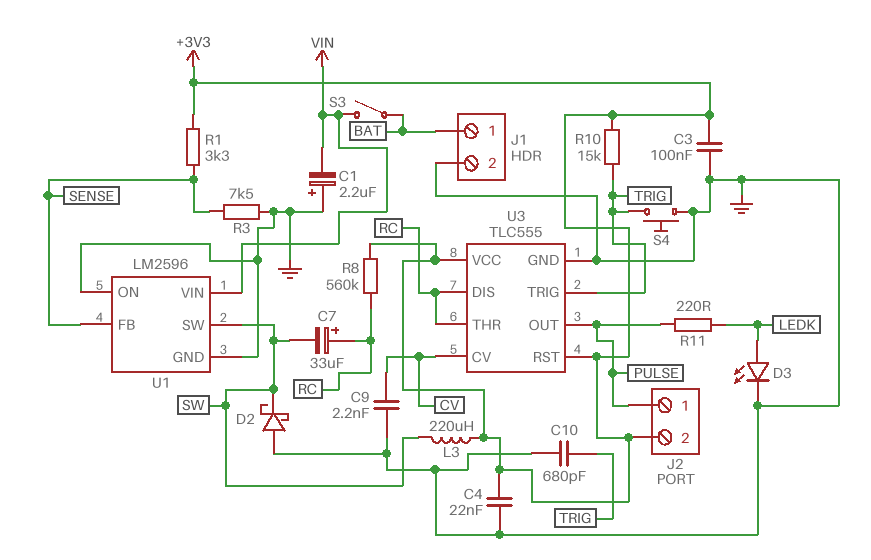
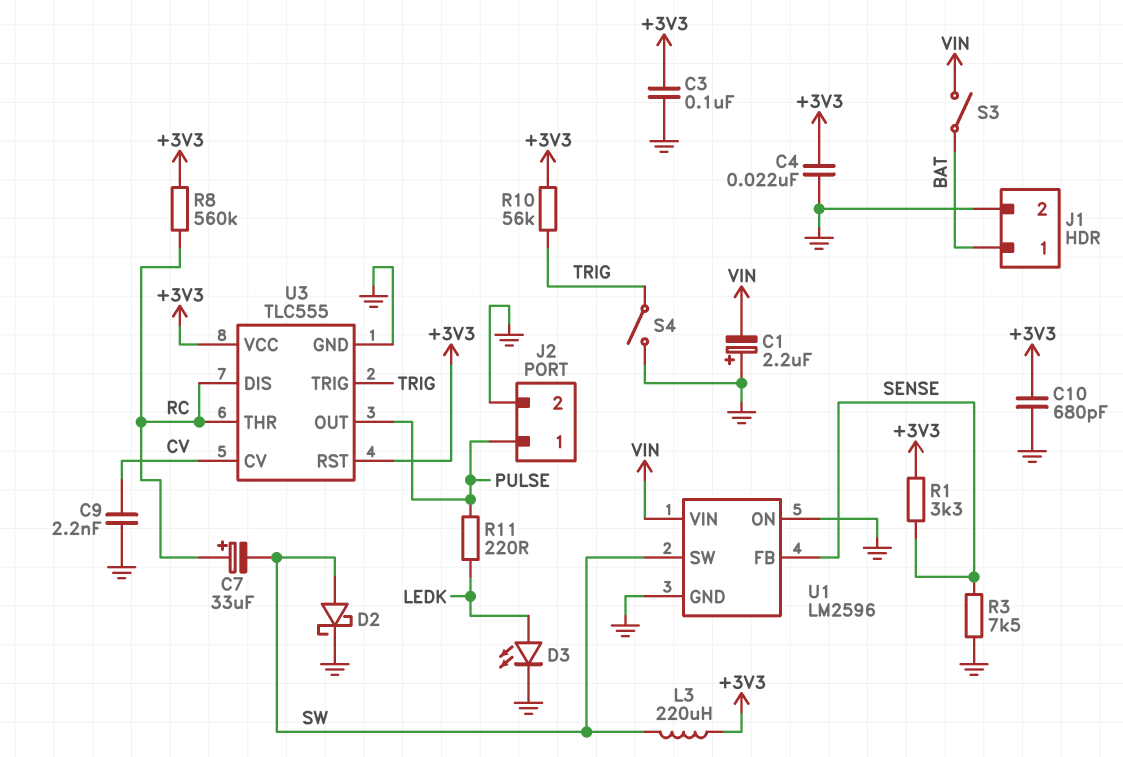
C10: 680pF (GND, TRIG) -> 680pF (+3V3, GND)
D2: schottky (A GND, K SW) -> schottky (A SW, K GND)
J2 pin 2: +3V3 -> GND
R10: 15k (+3V3, TRIG) -> 56k (+3V3, TRIG)
S4: button (GND, TRIG) -> switch (GND, TRIG)

